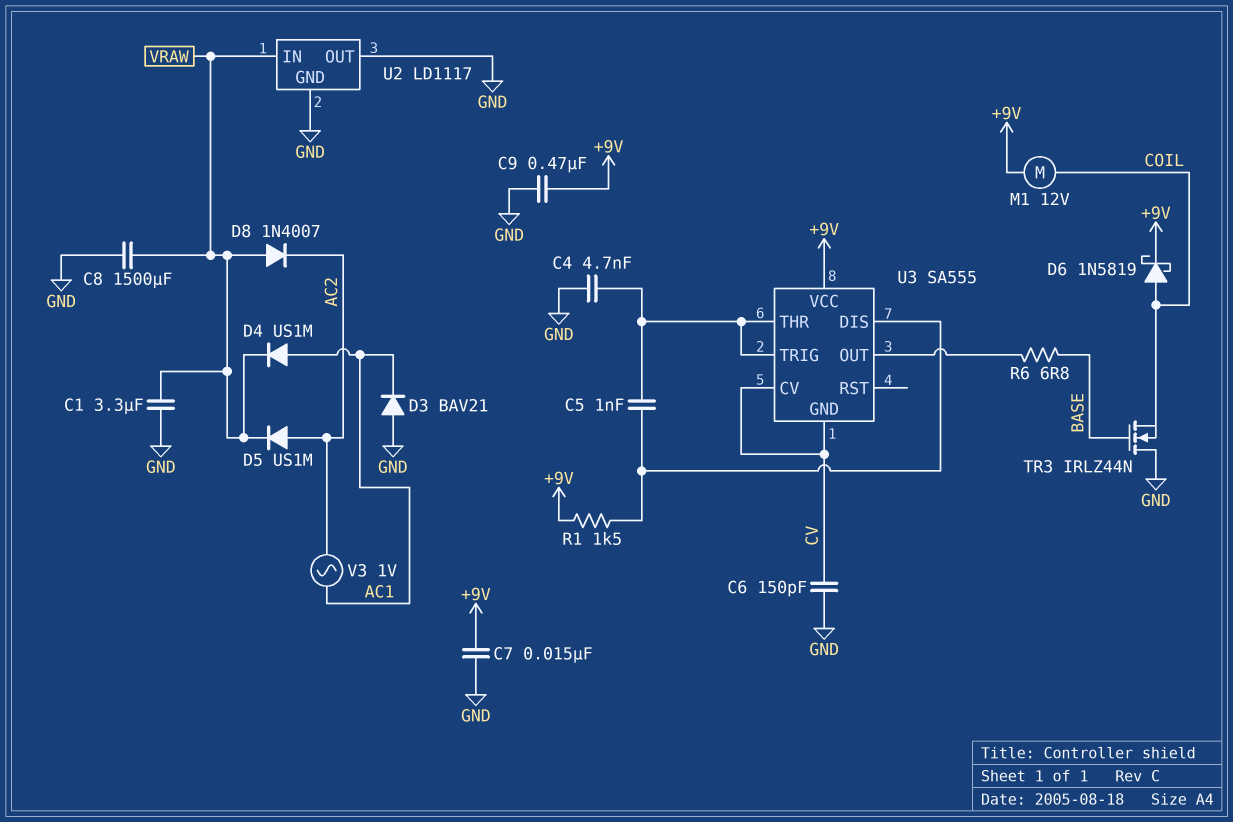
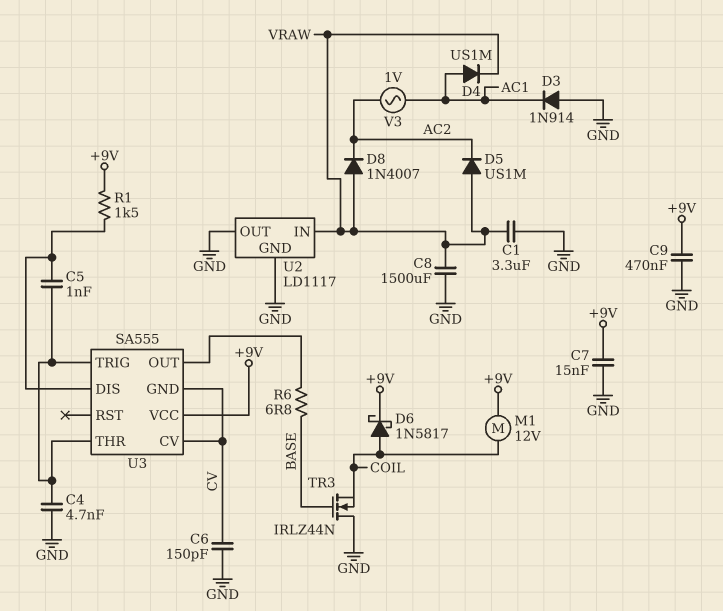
D3: diode BAV21 (A GND, K AC1) -> diode 1N914 (A GND, K AC1)
D5: diode US1M (A AC2, K VRAW) -> diode US1M (A VRAW, K AC2)
D6: schottky 1N5819 (A COIL, K +9V) -> schottky 1N5817 (A COIL, K +9V)

